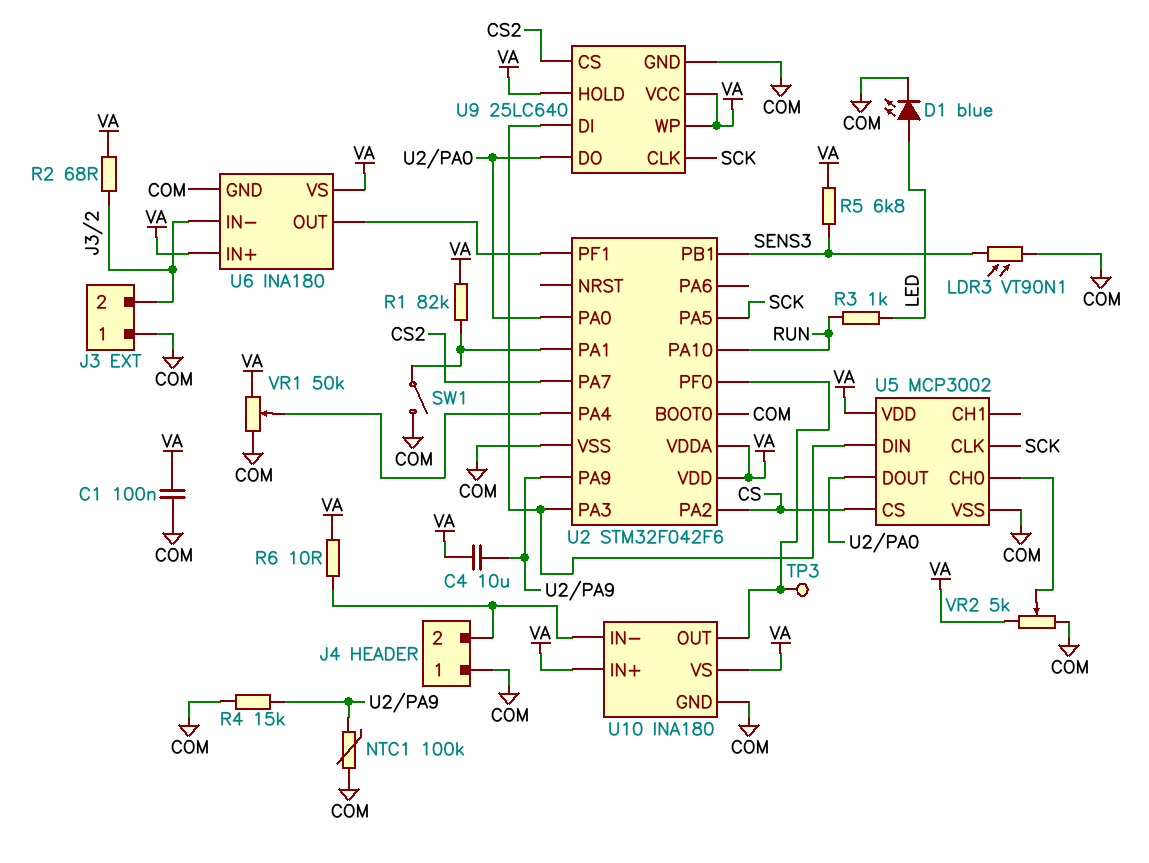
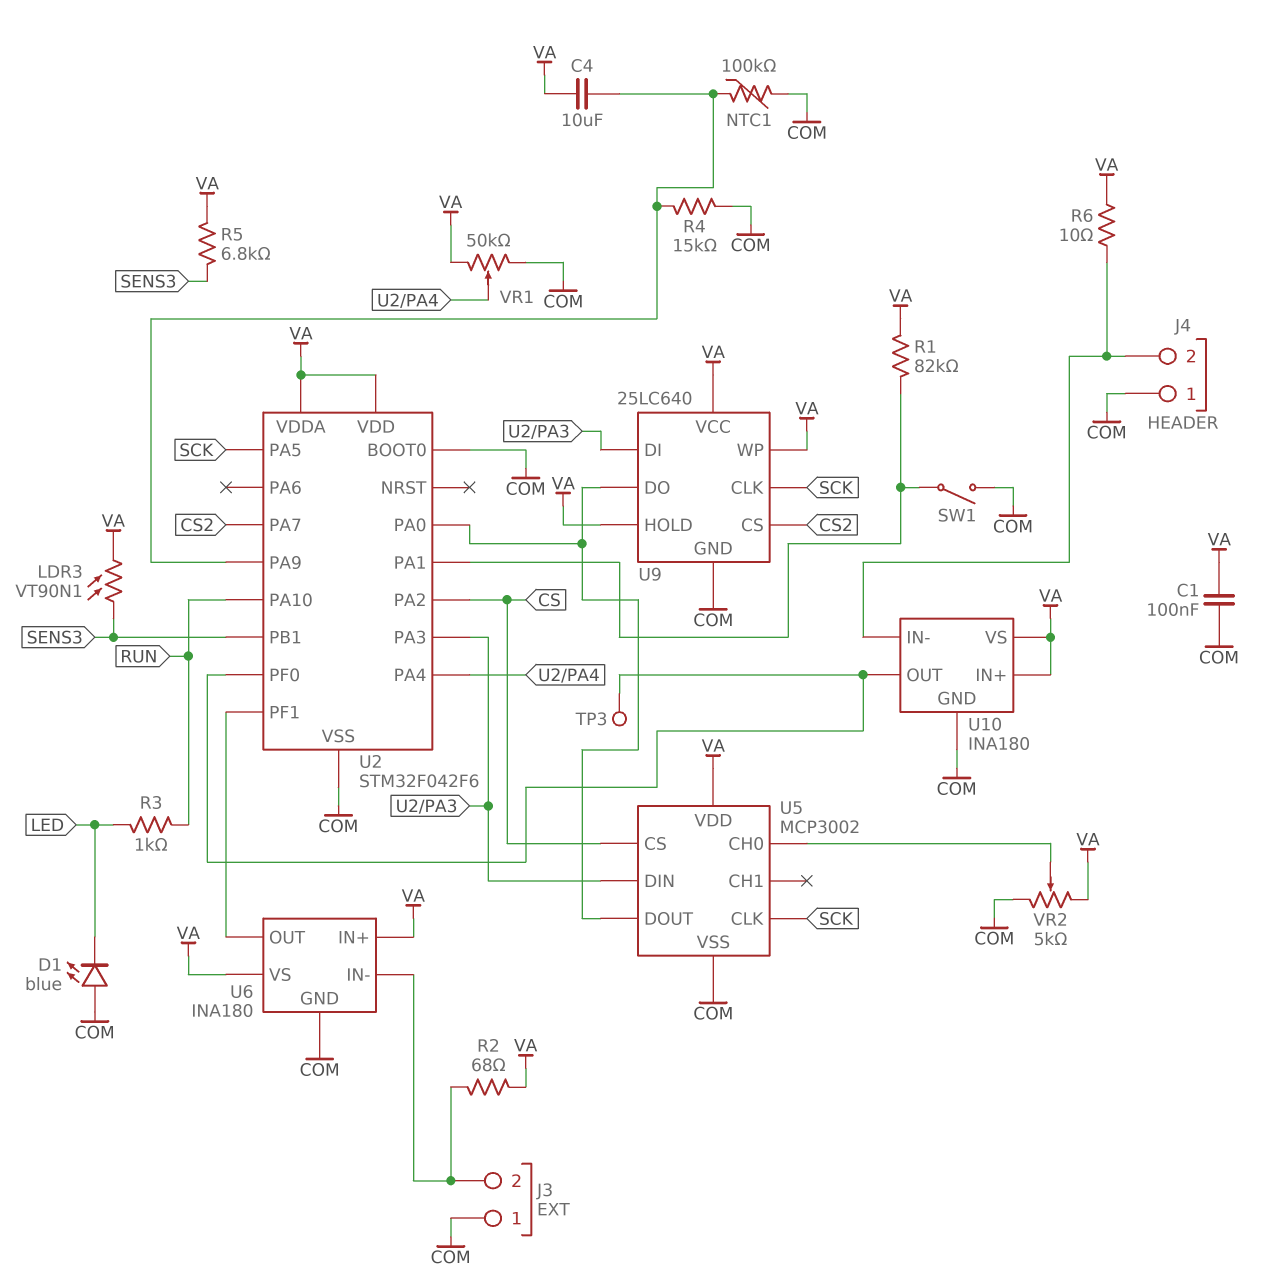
D1: LED blue (A LED, K COM) -> LED blue (A COM, K LED)
LDR3: VT90N1 (COM, SENS3) -> VT90N1 (SENS3, VA)

